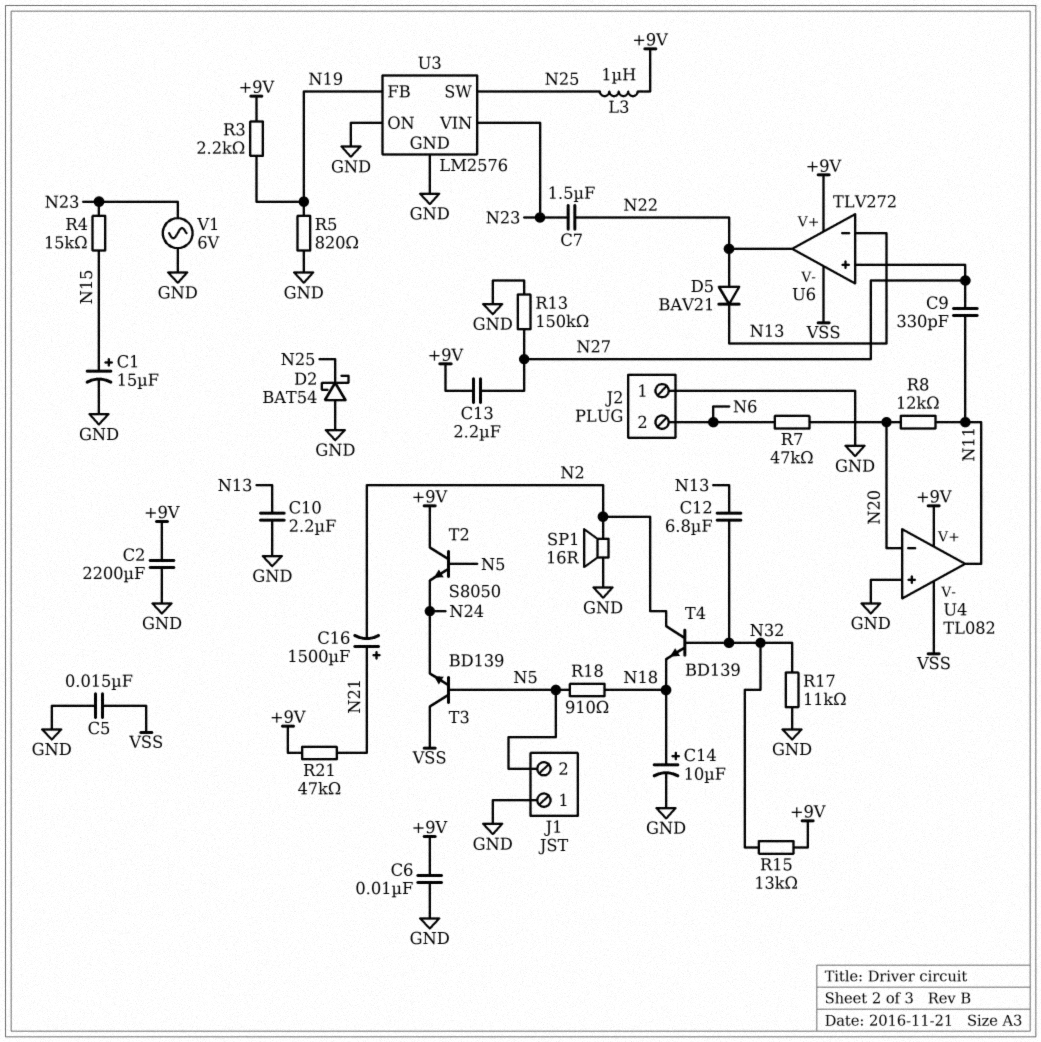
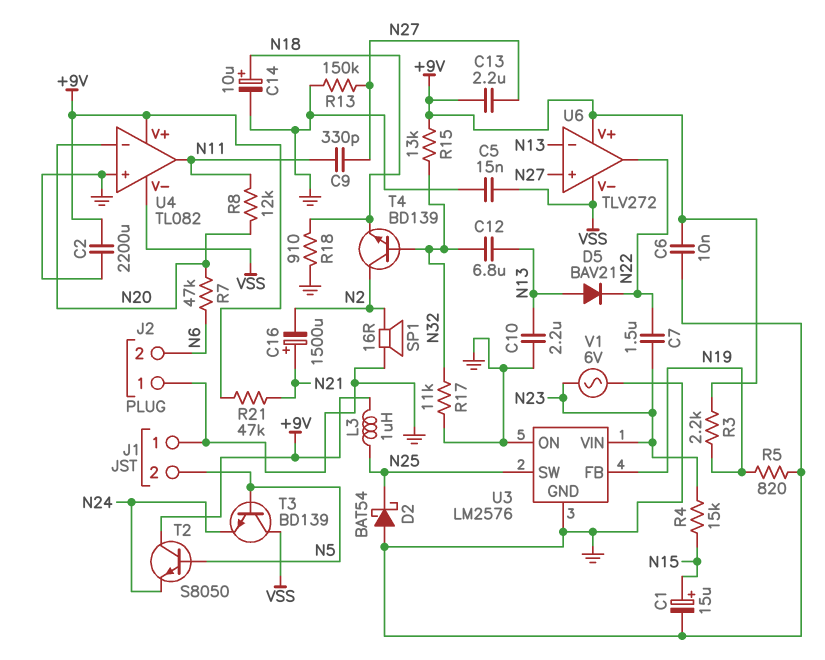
D5: diode BAV21 (A N22, K N13) -> diode BAV21 (A N13, K N22)
R18: 910 (N5, N18) -> 910 (GND, N18)

